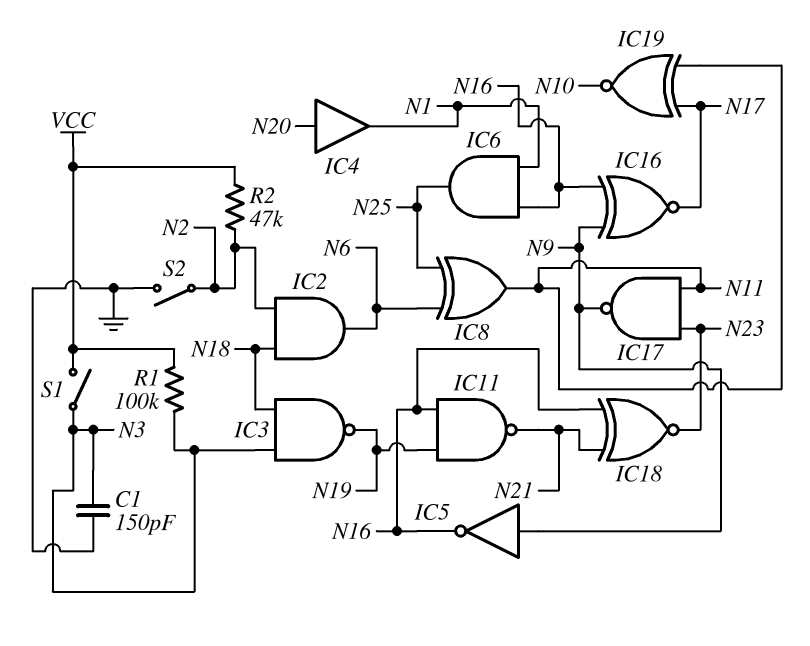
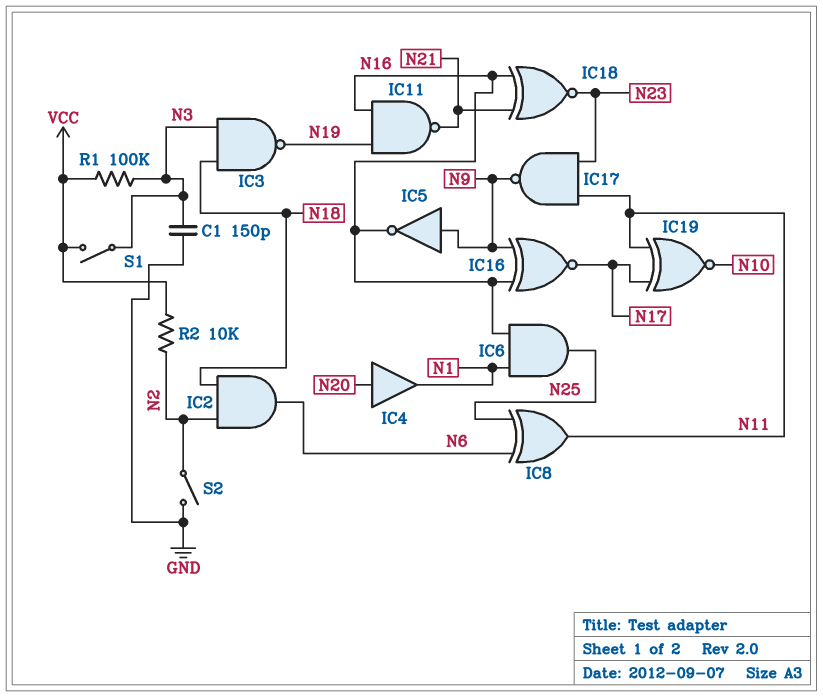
R2: 47k (N2, VCC) -> 10k (N2, VCC)

